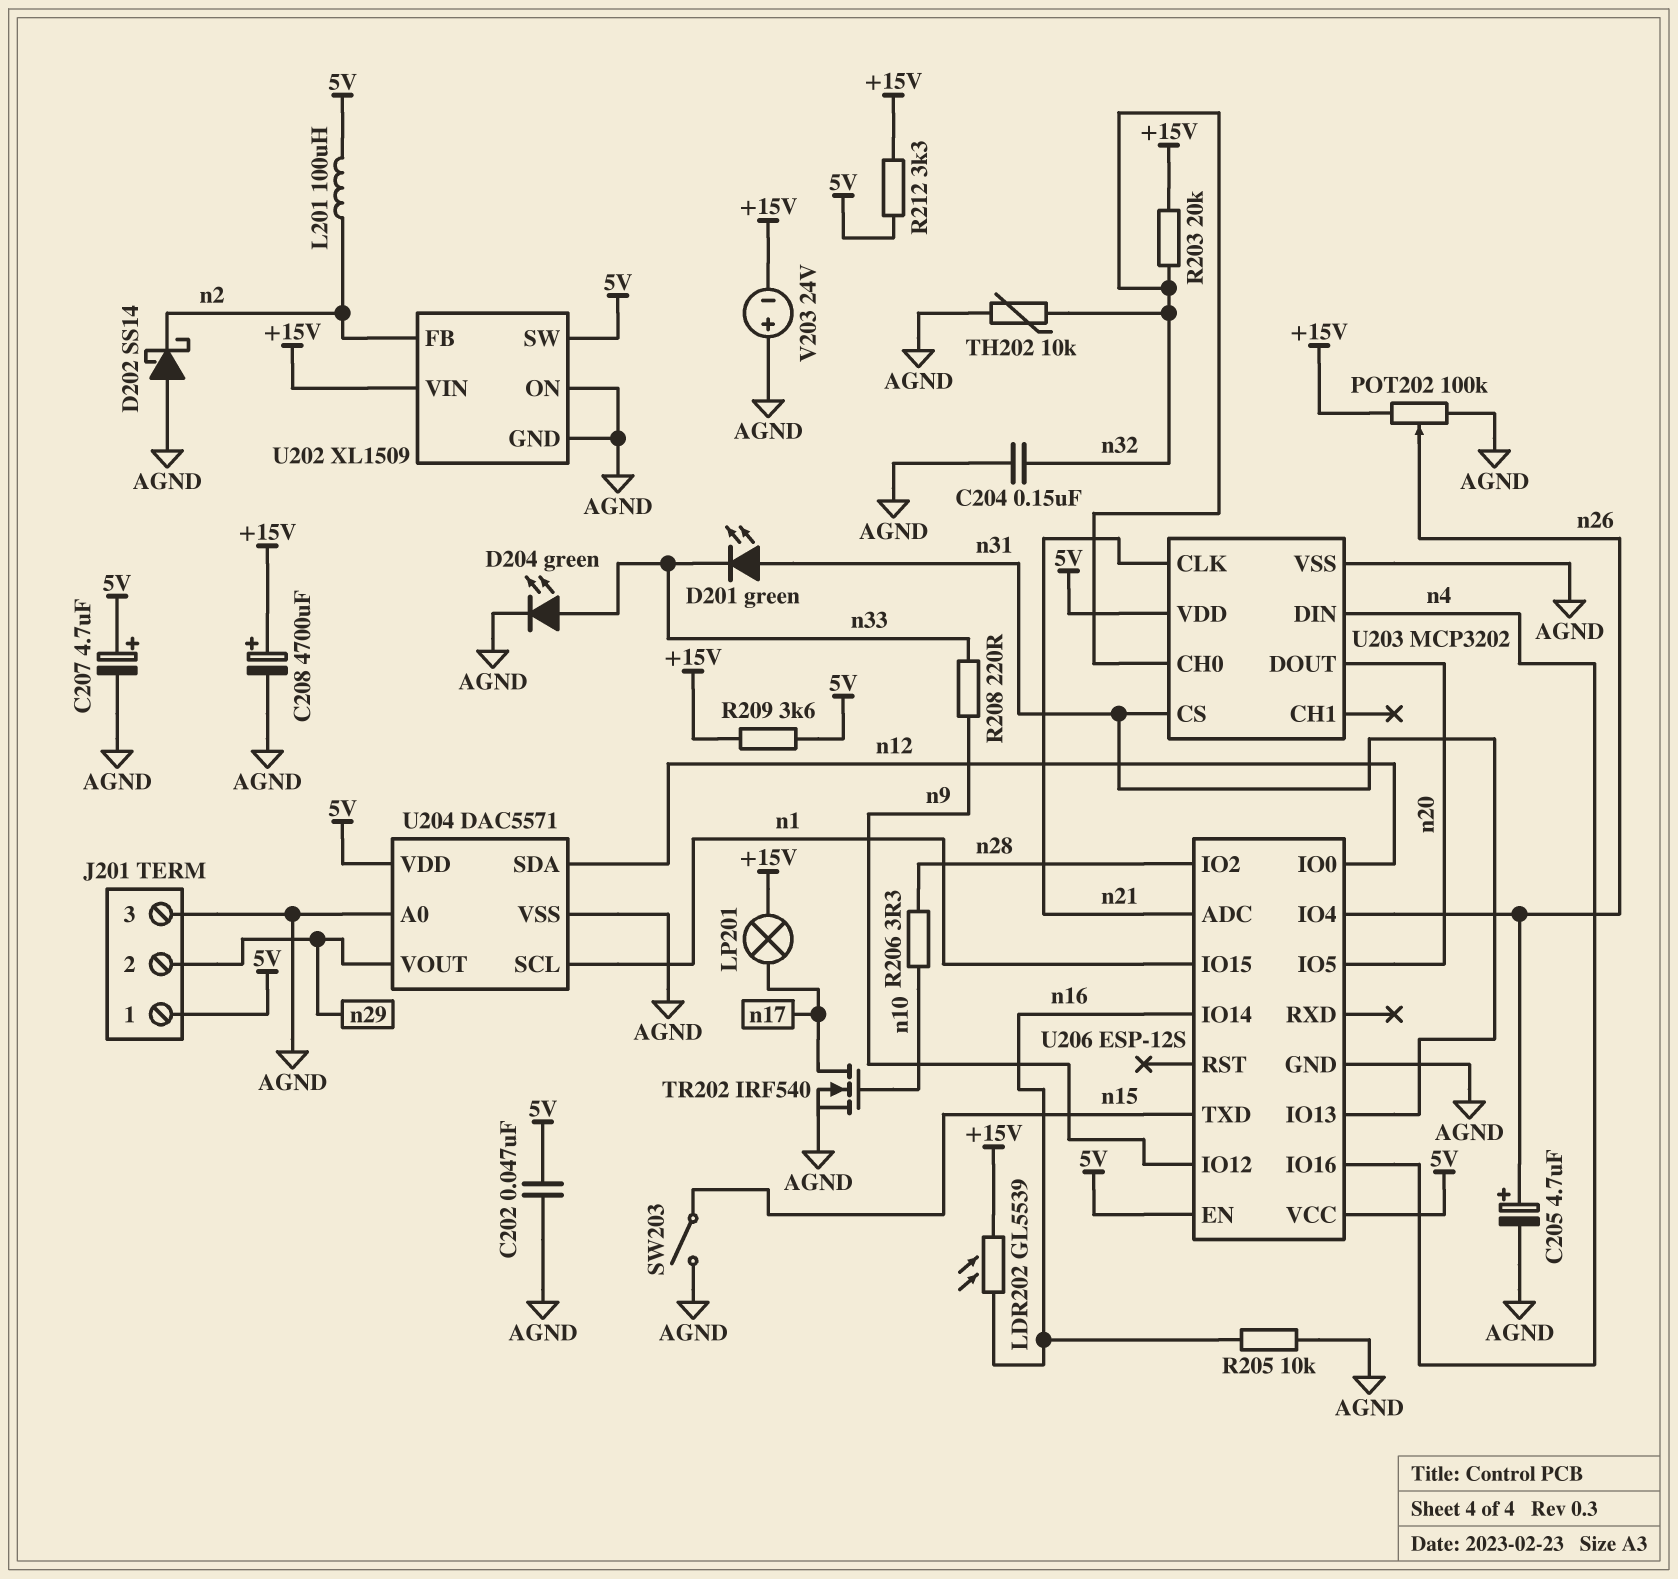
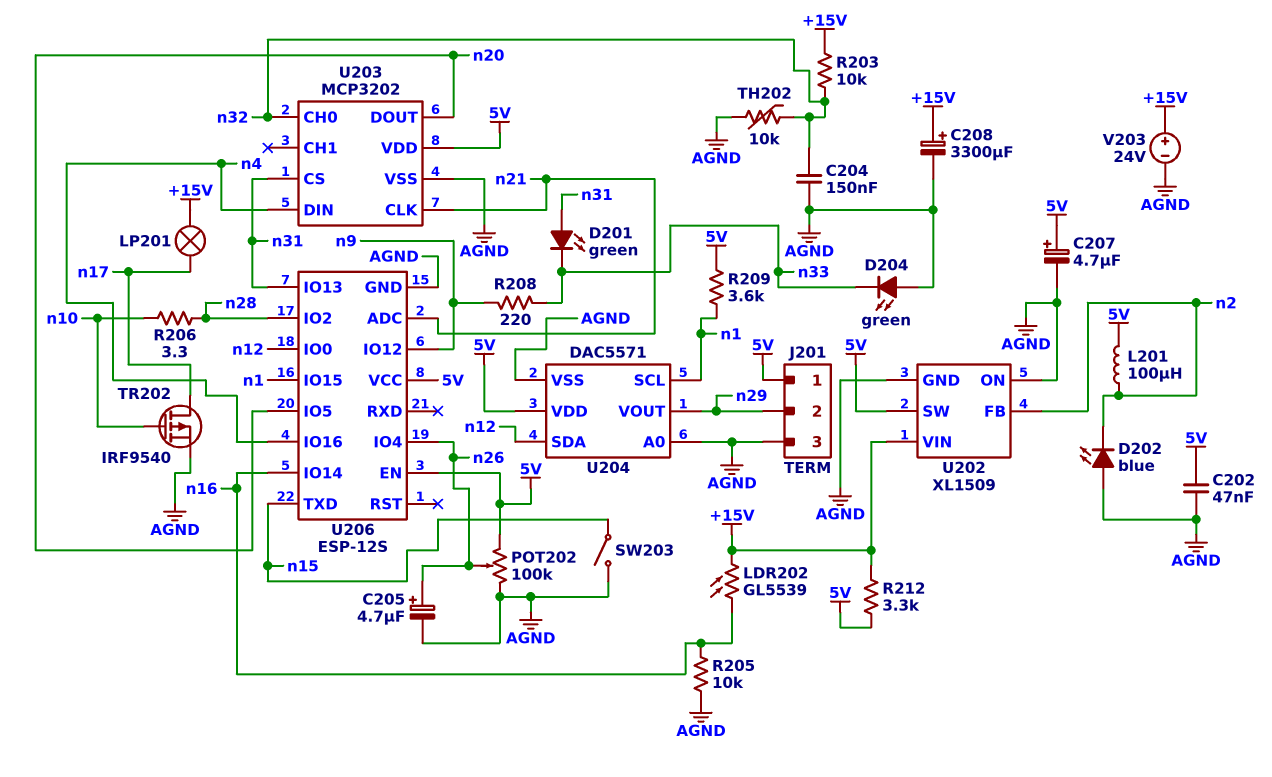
C208: 4700uF (plus +15V, minus AGND) -> 3300uF (plus +15V, minus AGND)
D202: schottky SS14 (A AGND, K n2) -> LED blue (A AGND, K n2)
D204: LED green (A n33, K AGND) -> LED green (A AGND, K n33)
POT202: 100k (+15V, AGND, wiper n26) -> 100k (5V, AGND, wiper n26)
R203: 20k (+15V, n32) -> 10k (+15V, n32)
R209: 3.6k (+15V, 5V) -> 3.6k (5V, n1)
TR202: NMOS IRF540 (G n10, D n17, S AGND) -> PMOS IRF9540 (G n10, D n17, S AGND)
V203: 24V (plus AGND, minus +15V) -> 24V (plus +15V, minus AGND)

